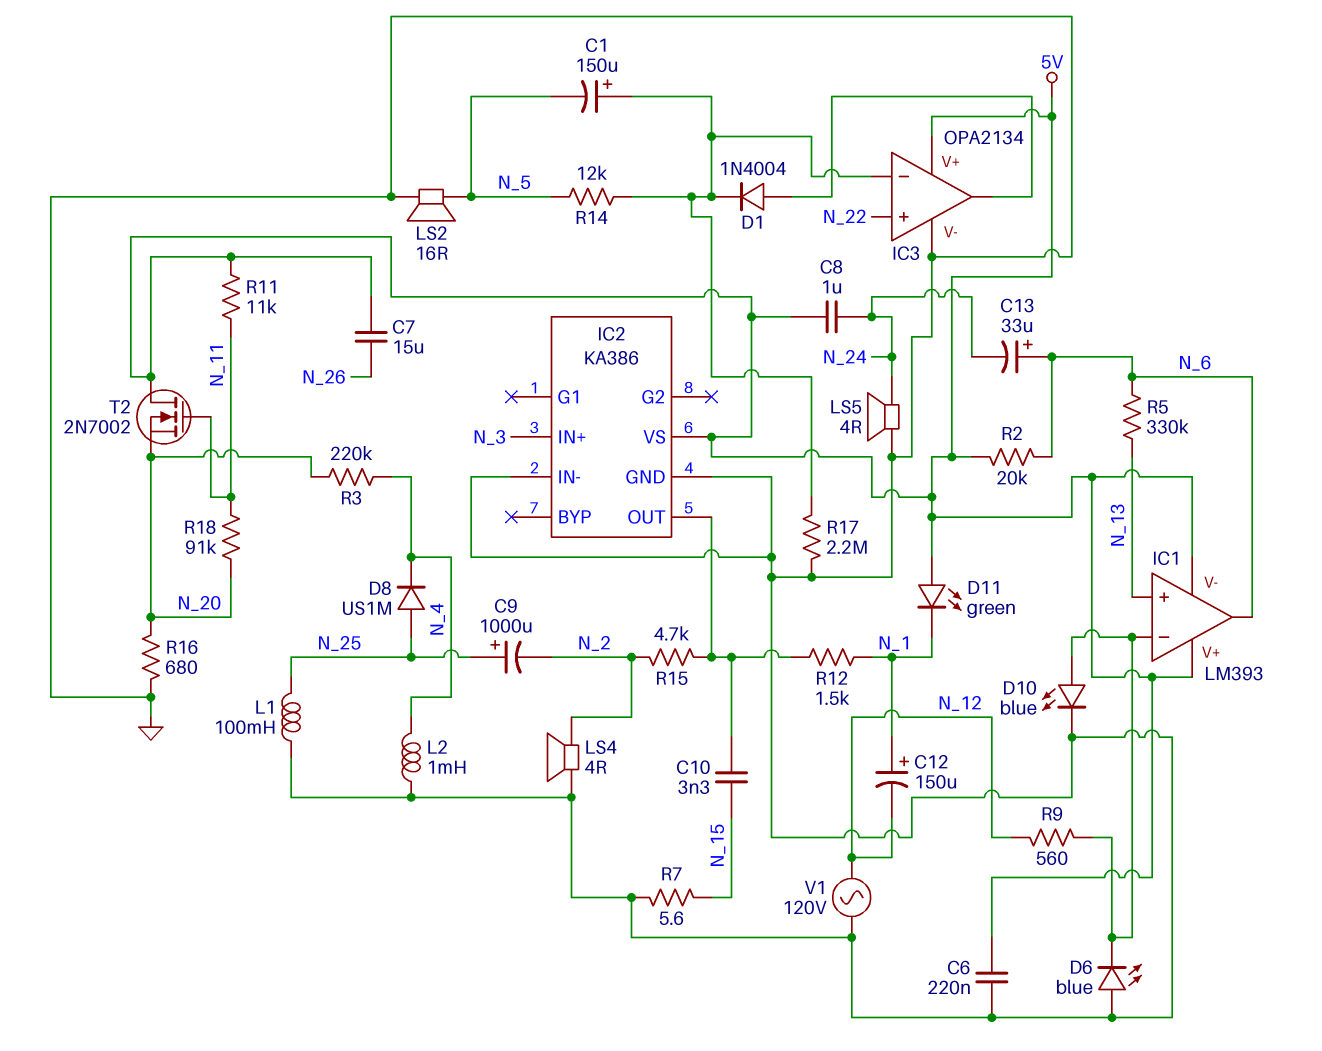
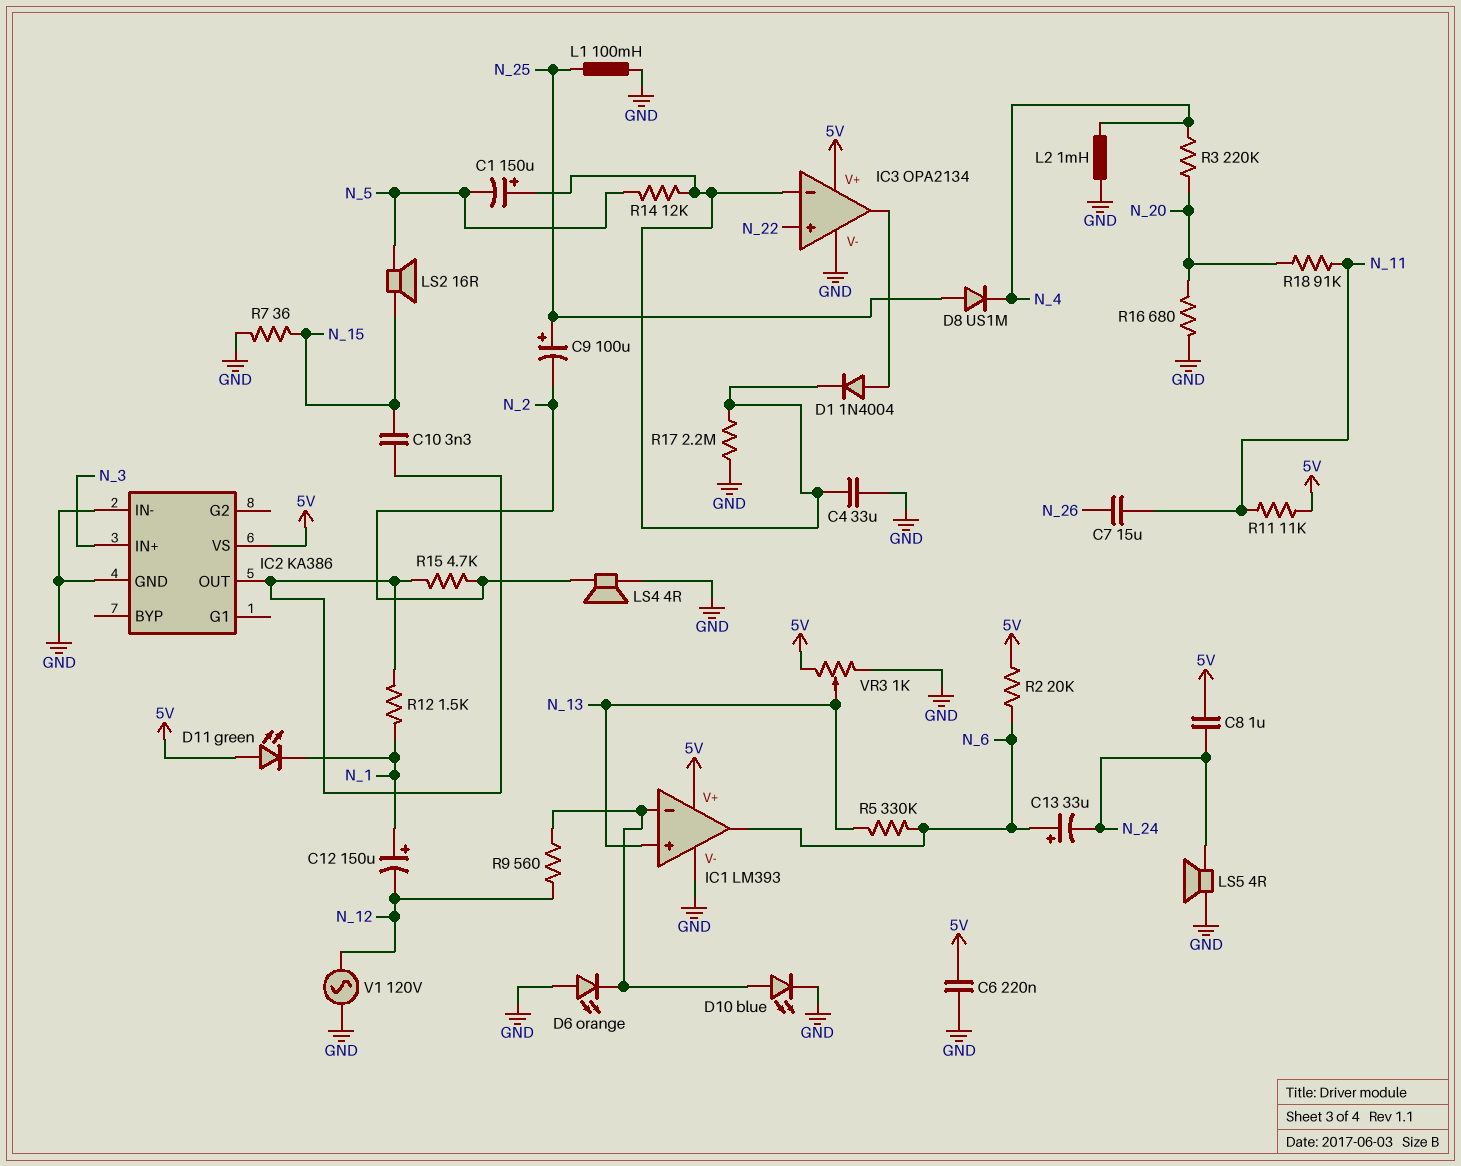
C4: none -> 33uF (GND, IC3/in-)
C7: 15uF (5V, N_26) -> 15uF (N_11, N_26)
C9: 1000uF (plus N_25, minus N_2) -> 100uF (plus N_25, minus N_2)
D6: LED blue (A GND, K IC1/in-) -> LED orange (A GND, K IC1/in-)
IC1 pin V-: 5V -> GND
LS2: speaker 16R (GND, N_5) -> speaker 16R (N_5, N_15)
R7: 5.6 (GND, N_15) -> 36 (GND, N_15)
T2: NMOS 2N7002 (G N_11, D 5V, S N_20) -> none
VR3: none -> 1k (5V, GND, wiper N_13)

